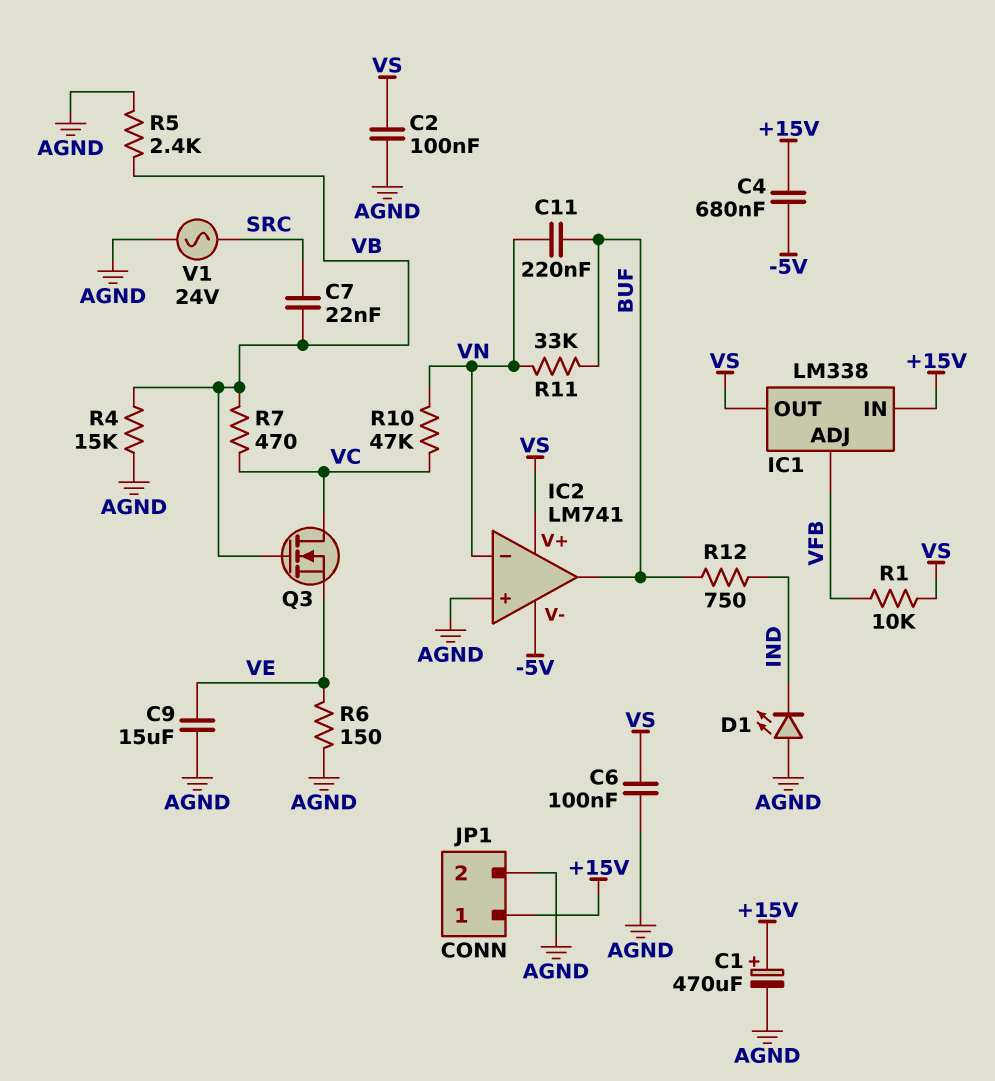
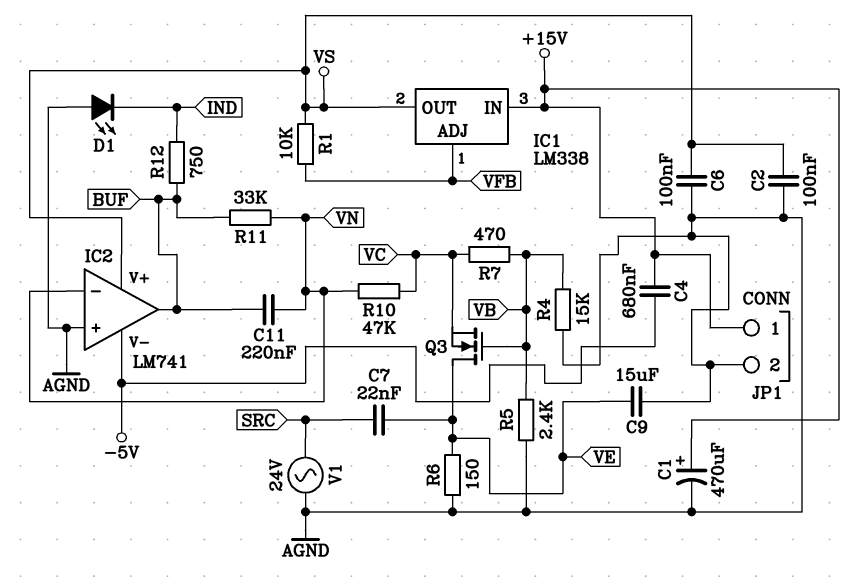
C7: 22nF (SRC, VB) -> 22nF (SRC, VE)
Q3: NMOS (G VB, D VC, S VE) -> NMOS (G VB, D VE, S VC)

